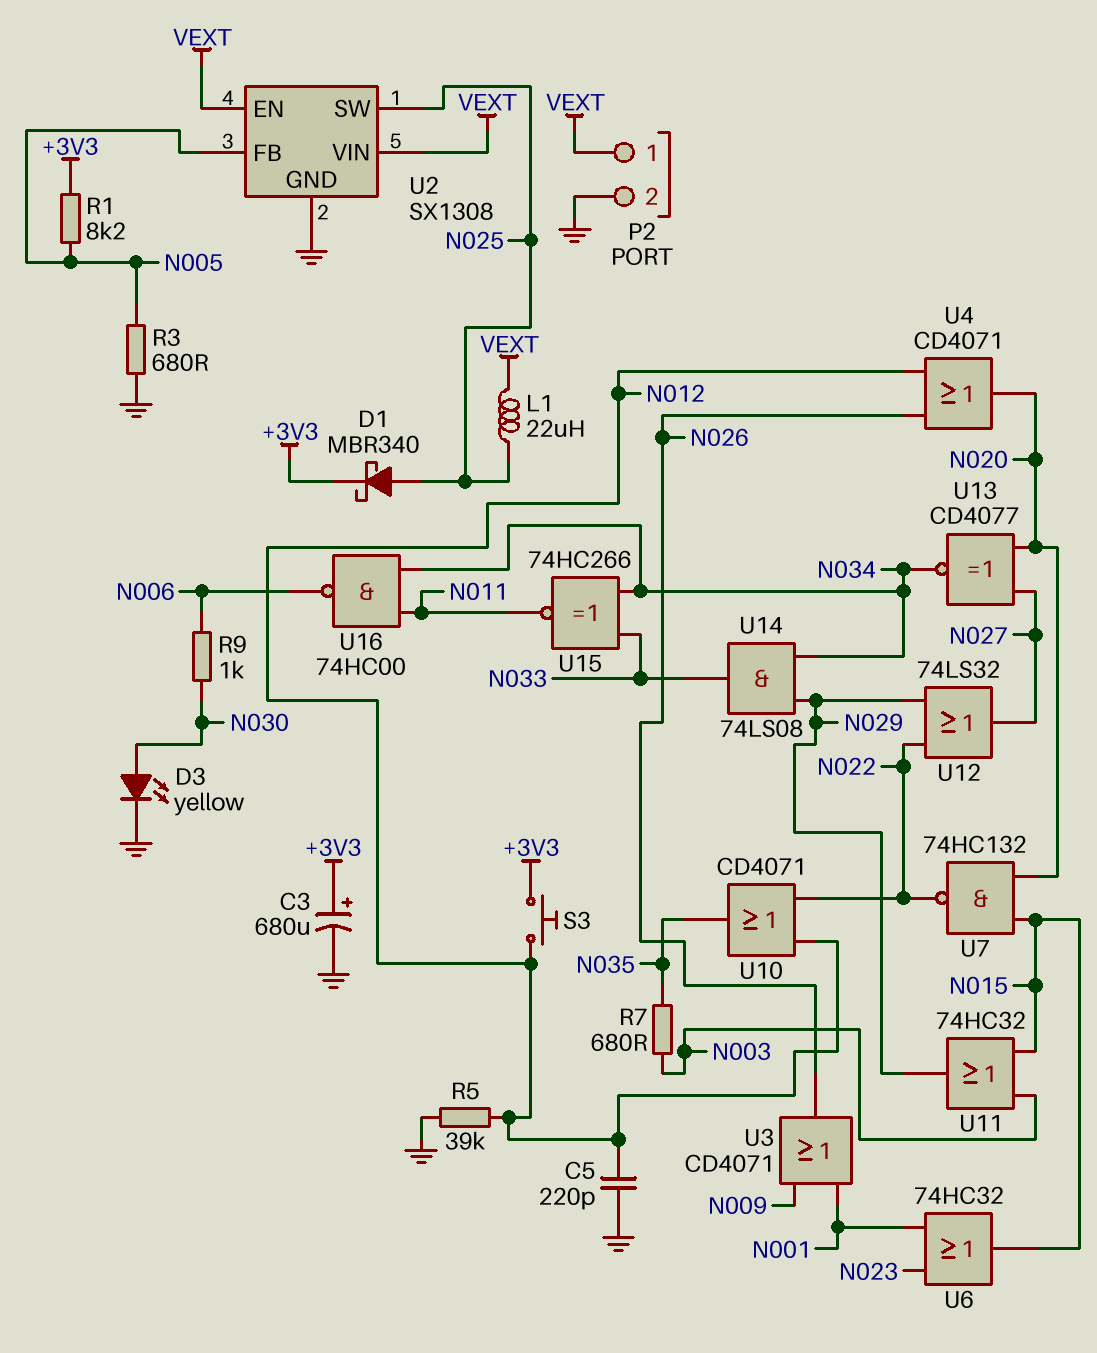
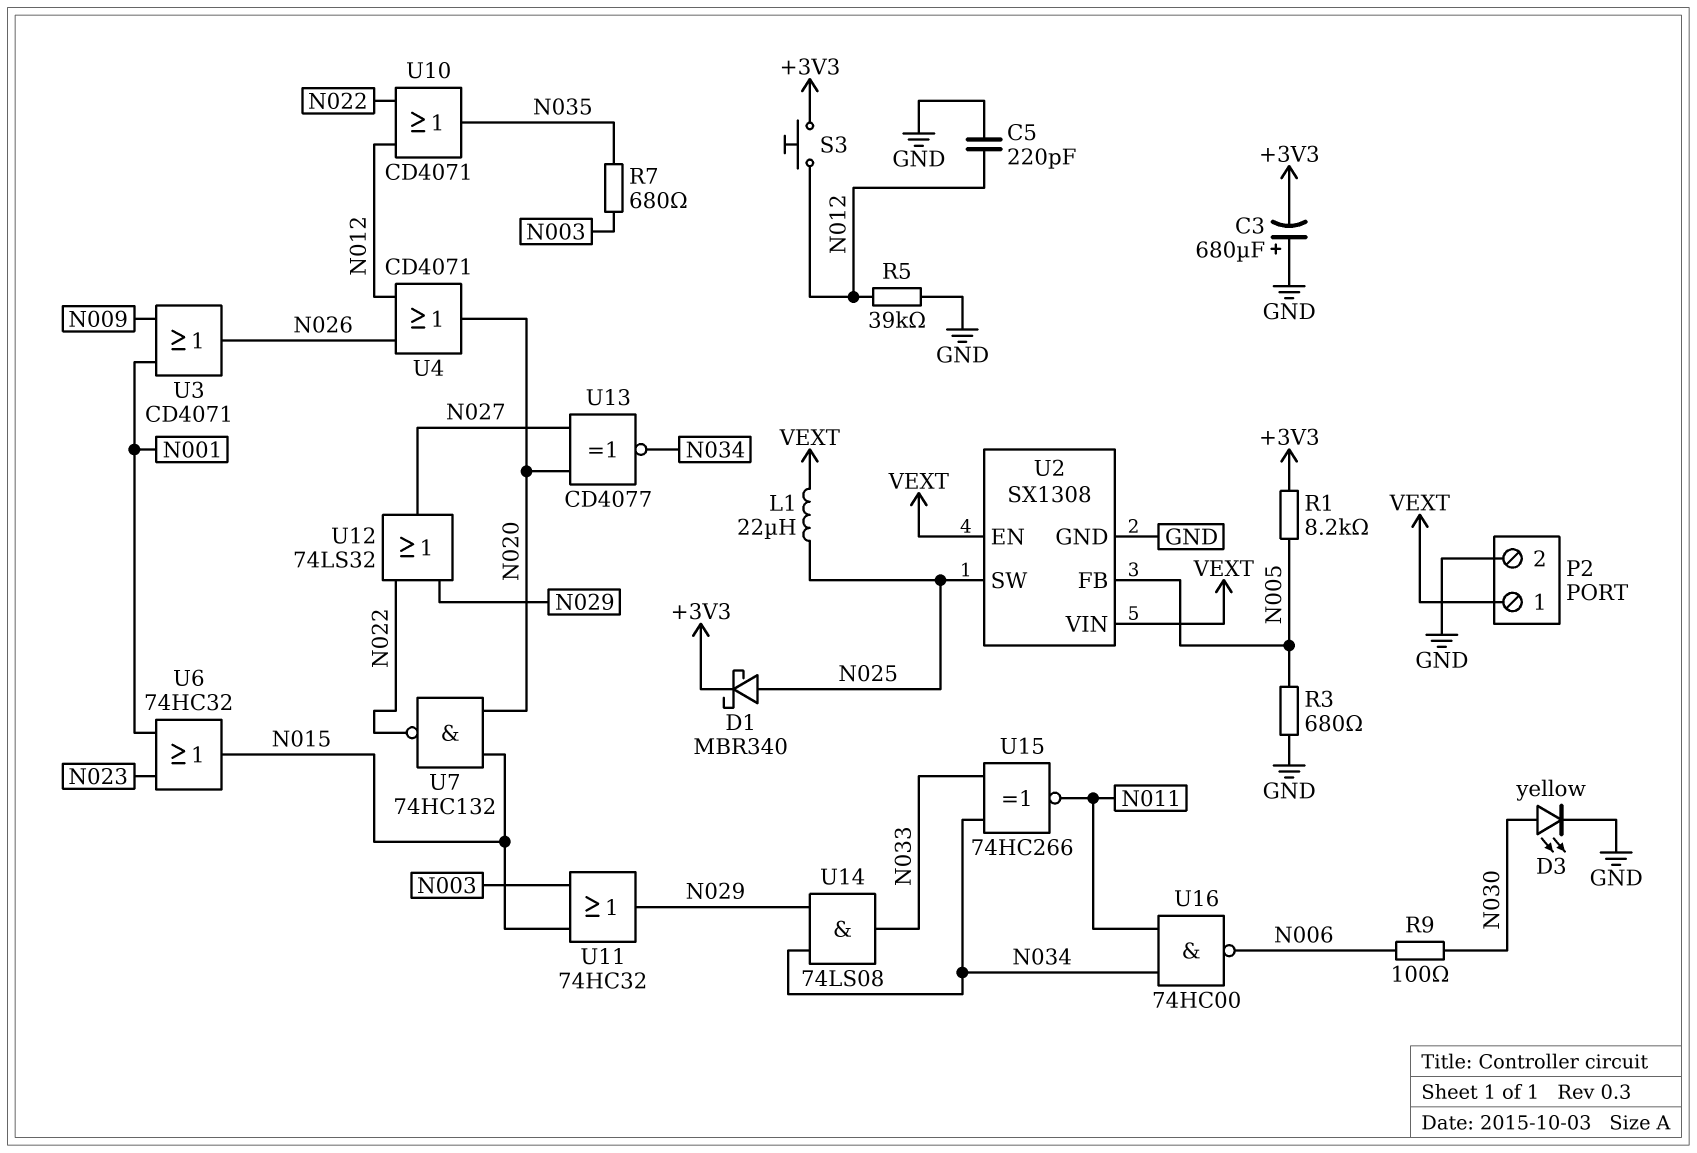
C3: 680uF (plus +3V3, minus GND) -> 680uF (plus GND, minus +3V3)
R9: 1k (N006, N030) -> 100 (N006, N030)

